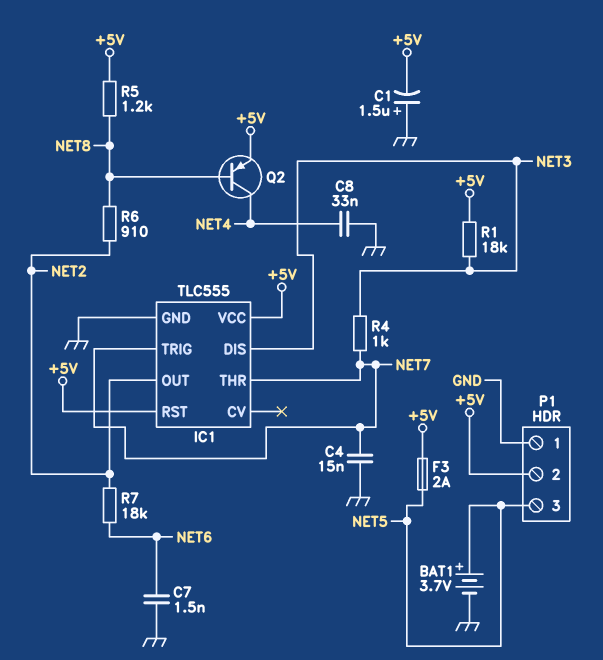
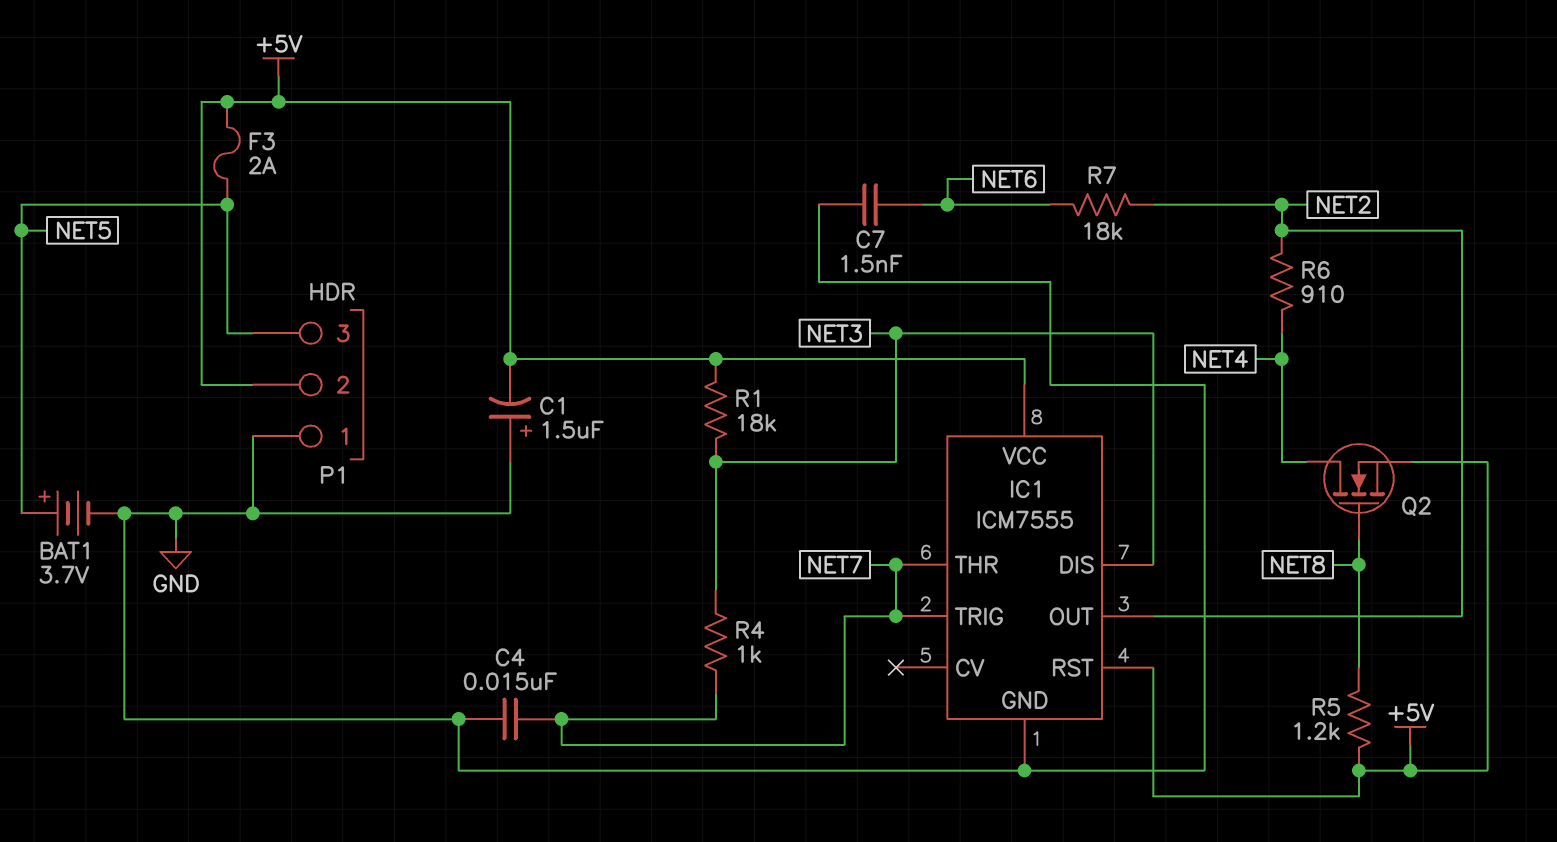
C8: 33nF (GND, NET4) -> none
IC1: TLC555 -> ICM7555
Q2: PNP (B NET8, C NET4, E +5V) -> NMOS (G NET8, D NET4, S +5V)
R6: 910 (NET2, NET8) -> 910 (NET2, NET4)

